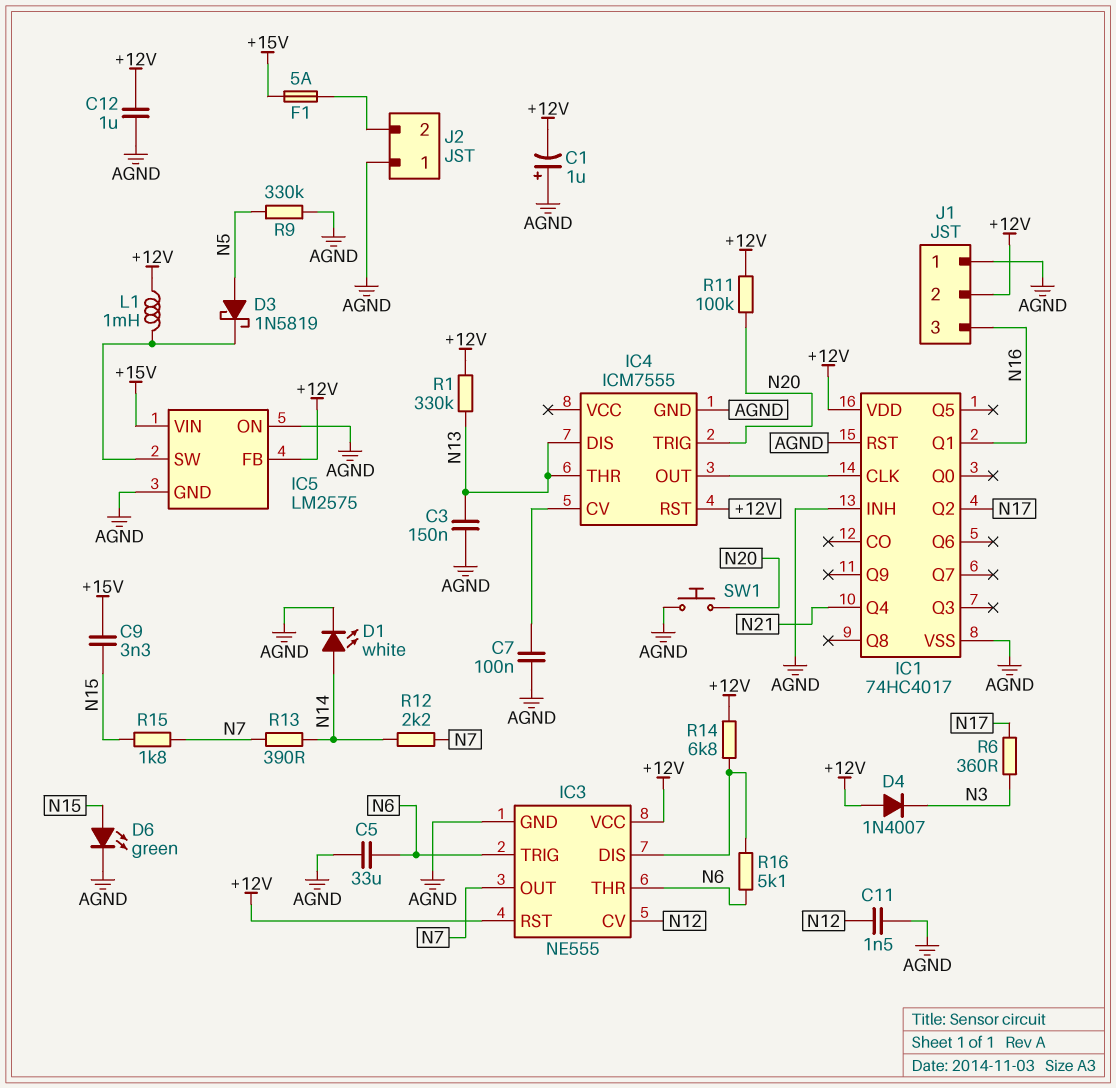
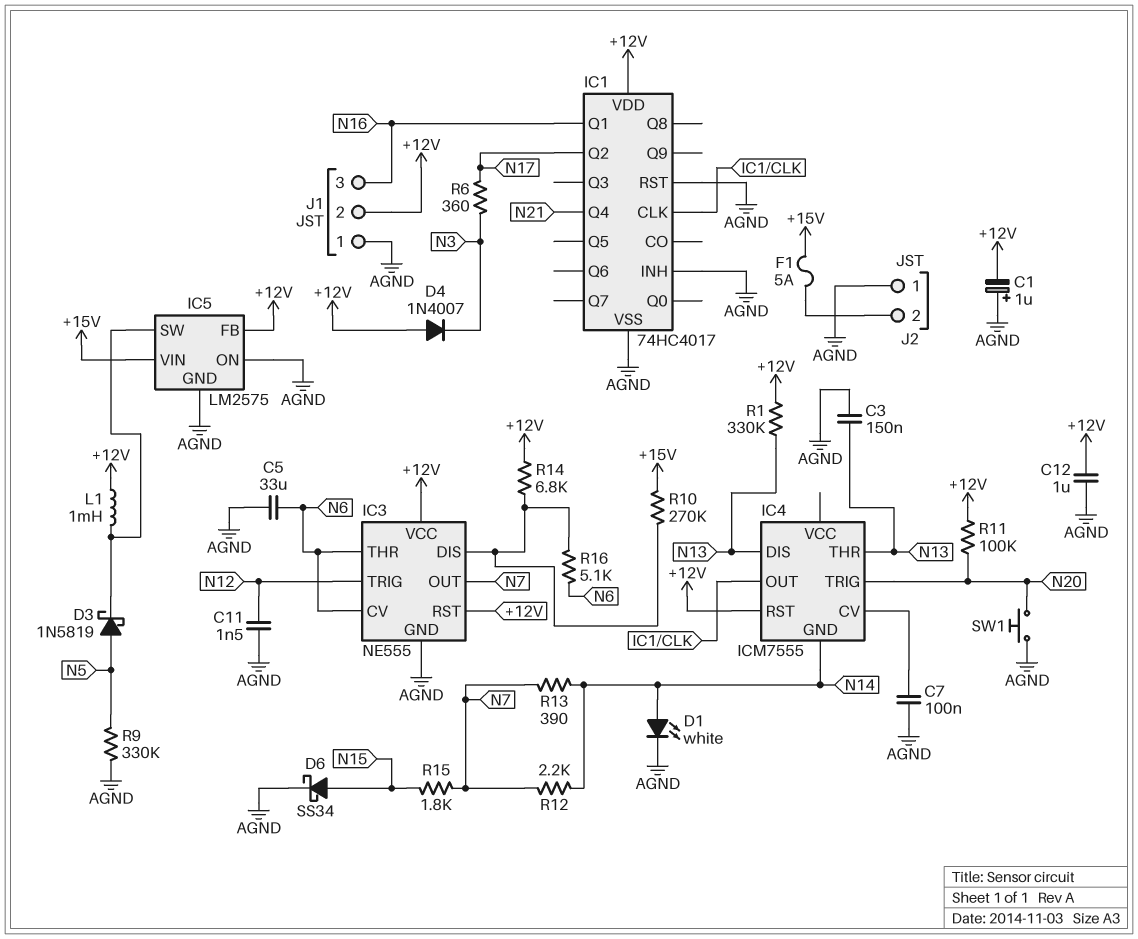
C9: 3.3nF (+15V, N15) -> none
D6: LED green (A N15, K AGND) -> schottky SS34 (A N15, K AGND)
IC3 pin CV: N12 -> N6
IC3 pin TRIG: N6 -> N12
IC4 pin GND: AGND -> N14
R10: none -> 270k (+15V, IC3/DIS)

